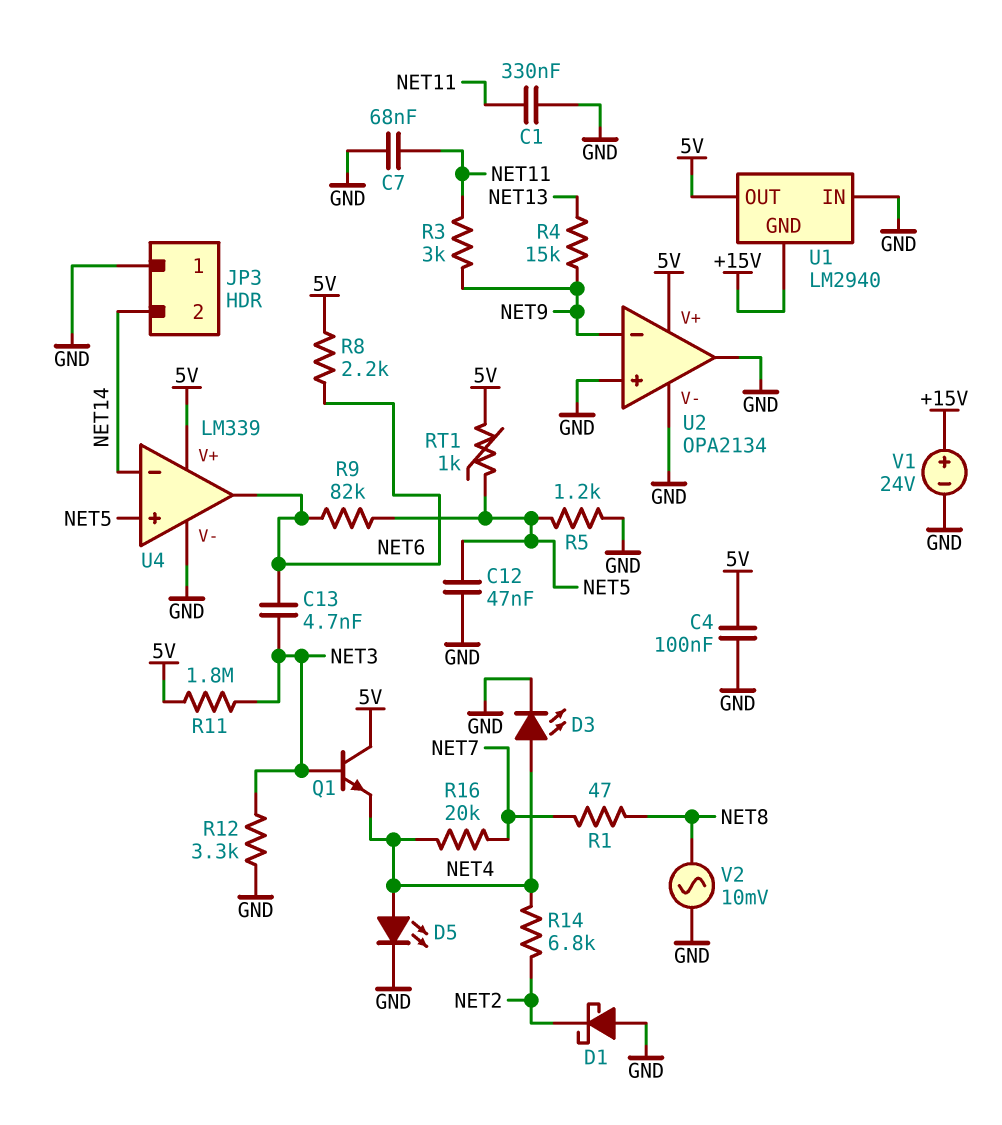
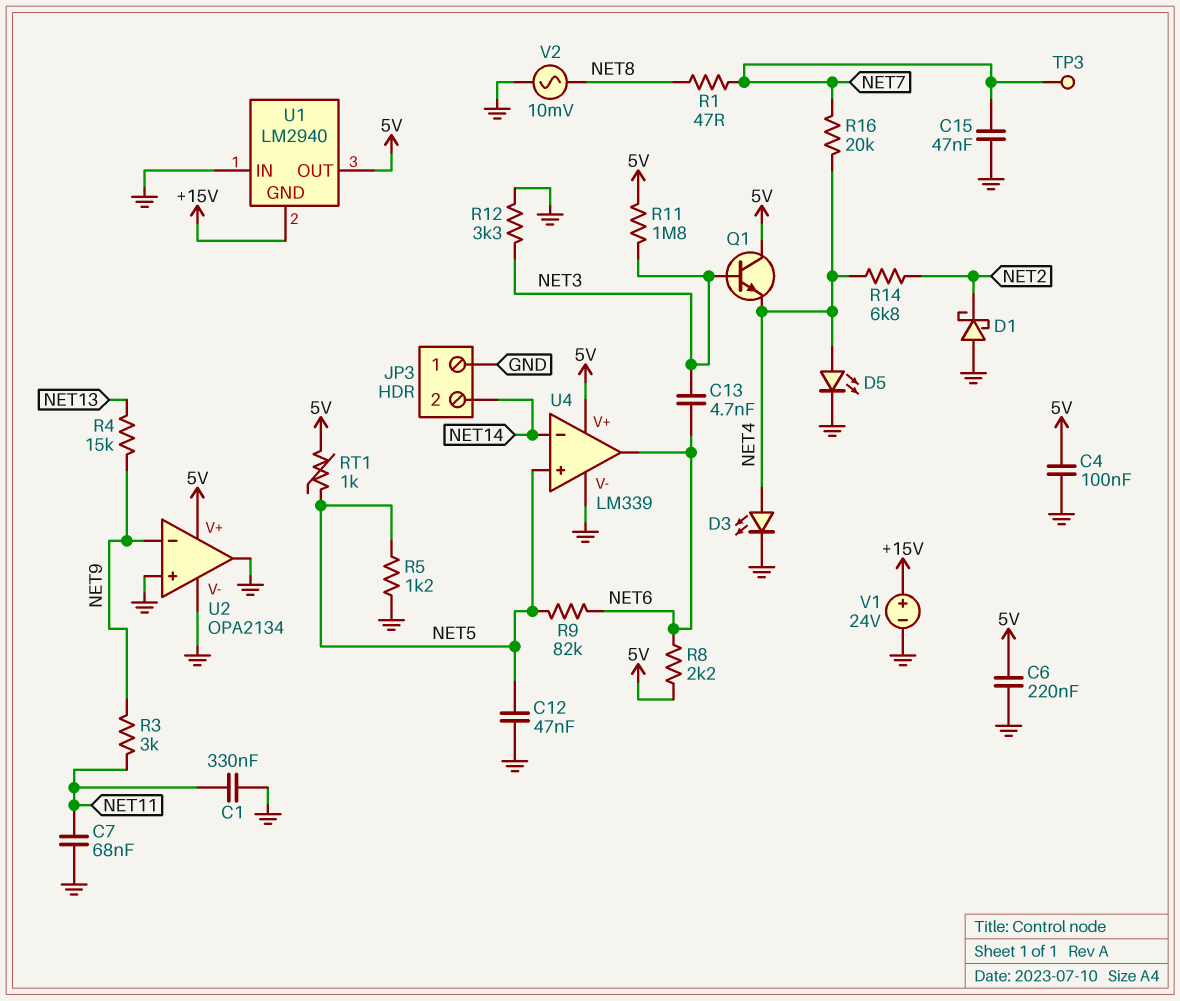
C6: none -> 220nF (5V, GND)
C15: none -> 47nF (GND, NET7)
TP3: none -> test point (NET7)

